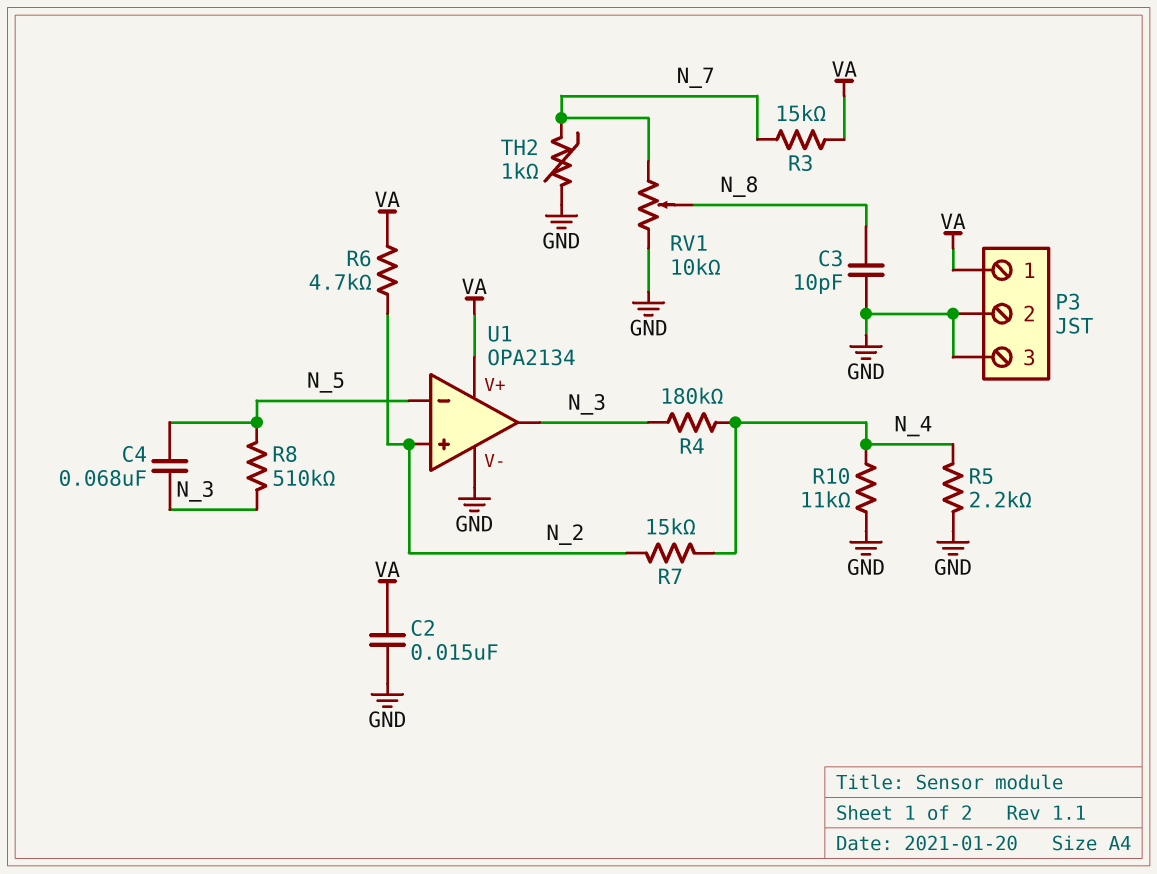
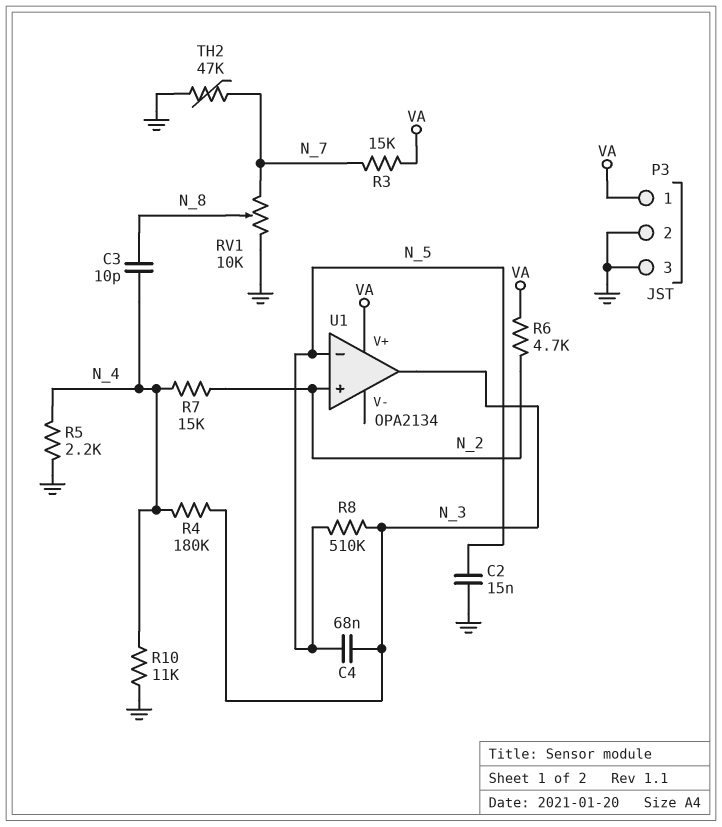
C2: 15nF (GND, VA) -> 15nF (GND, N_5)
C3: 10pF (GND, N_8) -> 10pF (N_4, N_8)
TH2: 1k (GND, N_7) -> 47k (GND, N_7)
U1 pin V-: GND -> none

